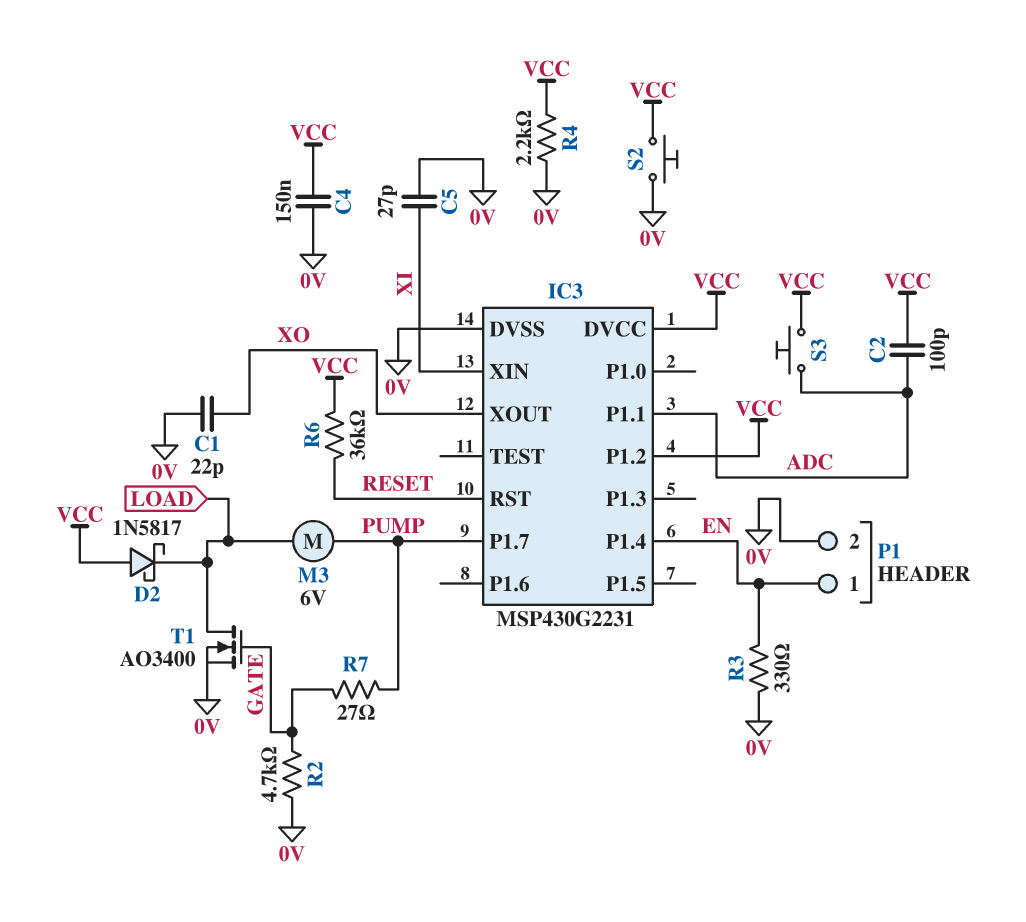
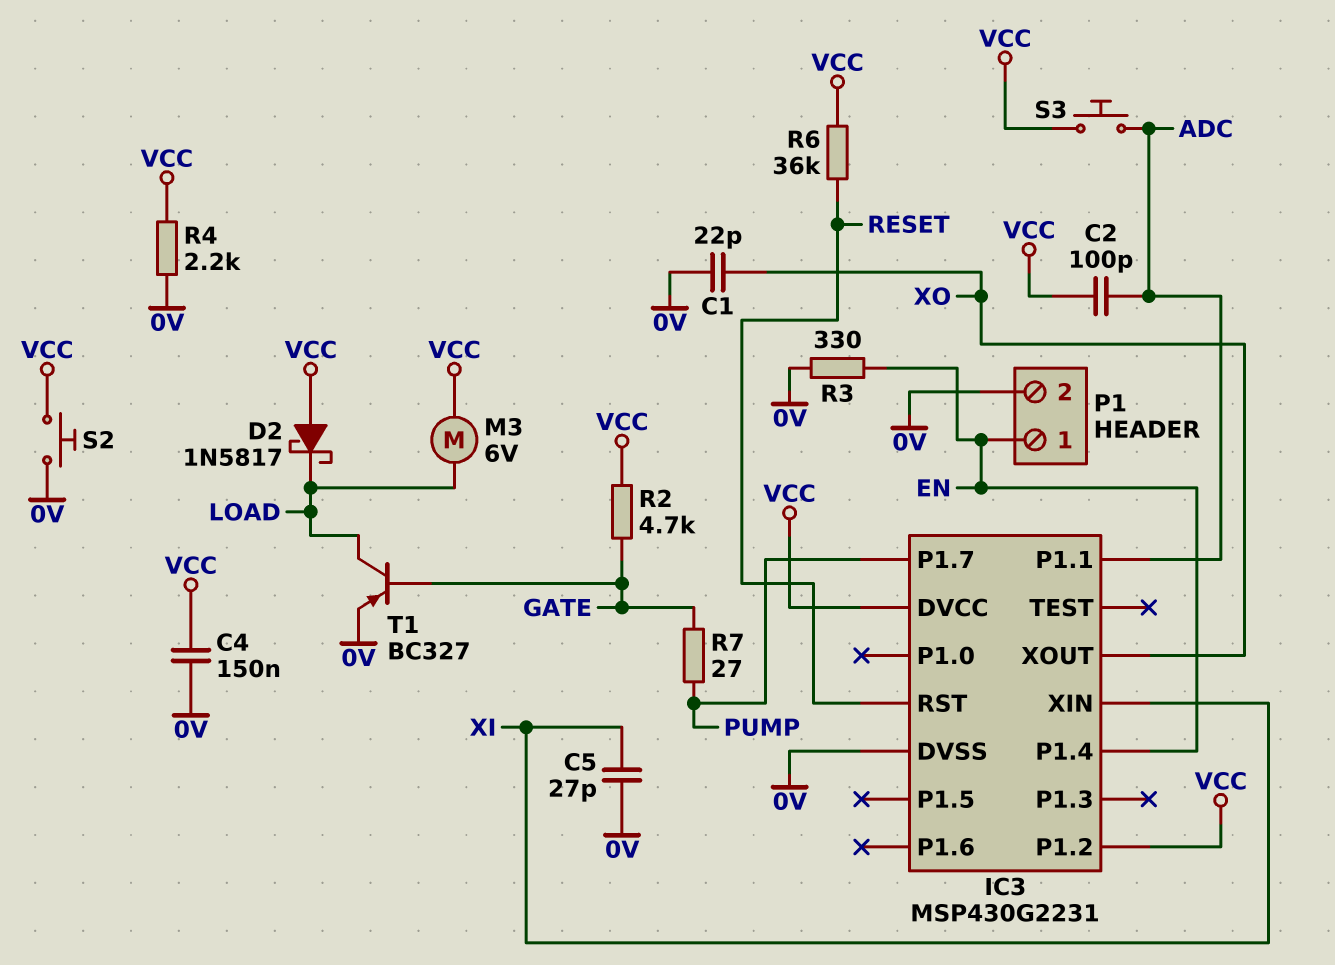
M3: motor 6V (LOAD, PUMP) -> motor 6V (LOAD, VCC)
R2: 4.7k (0V, GATE) -> 4.7k (GATE, VCC)
T1: NMOS AO3400 (G GATE, D LOAD, S 0V) -> PNP BC327 (B GATE, C LOAD, E 0V)

